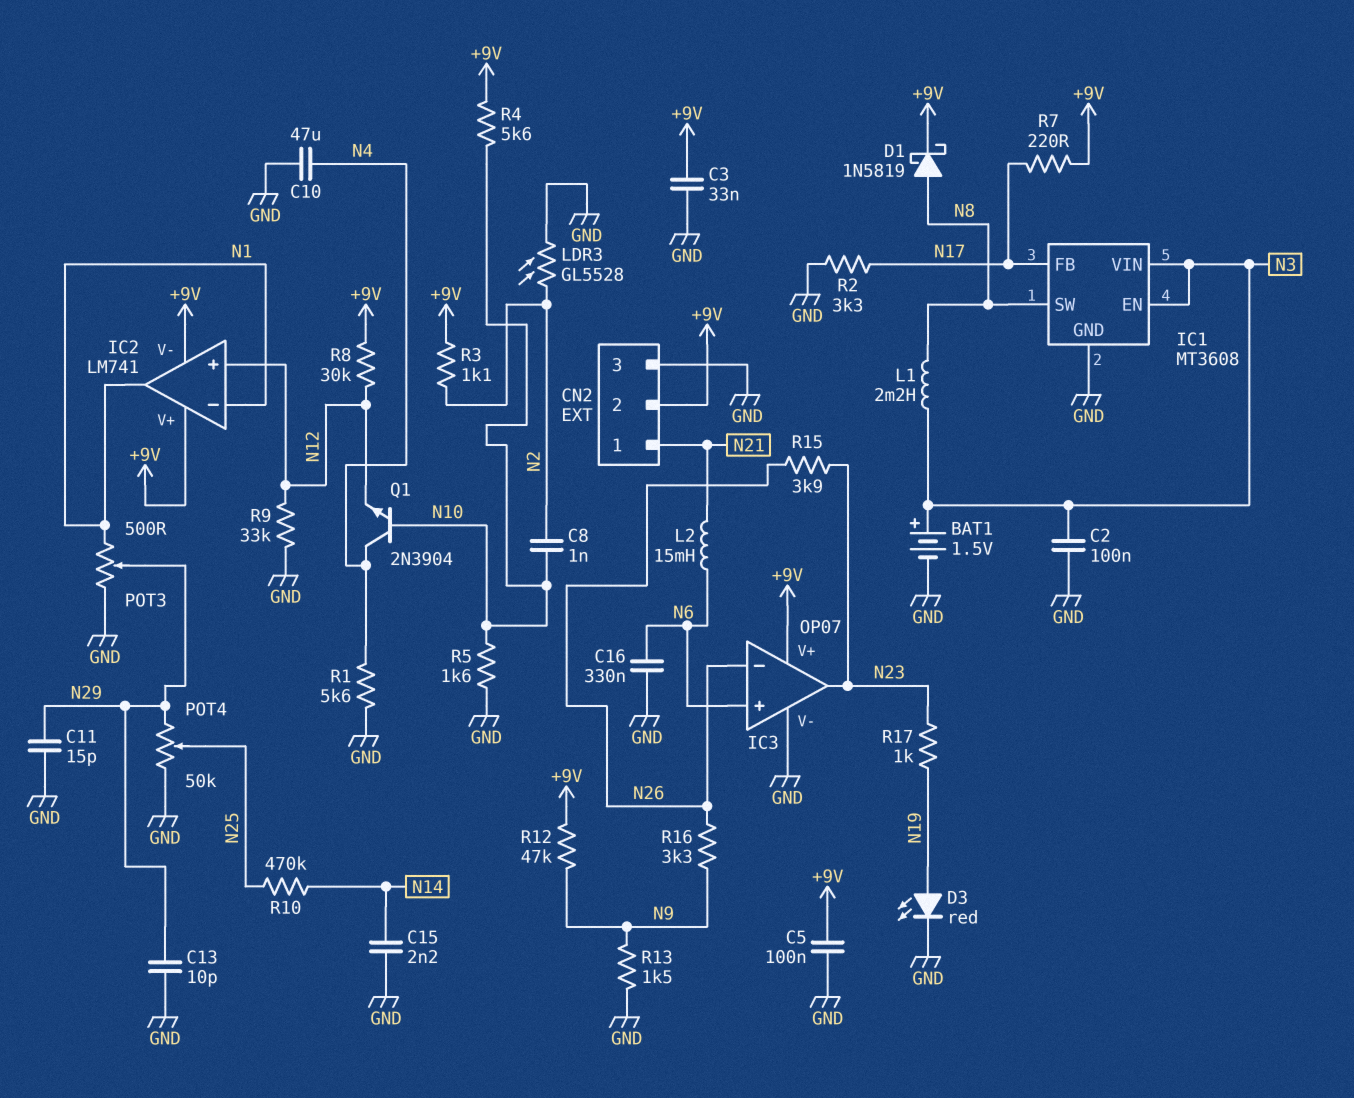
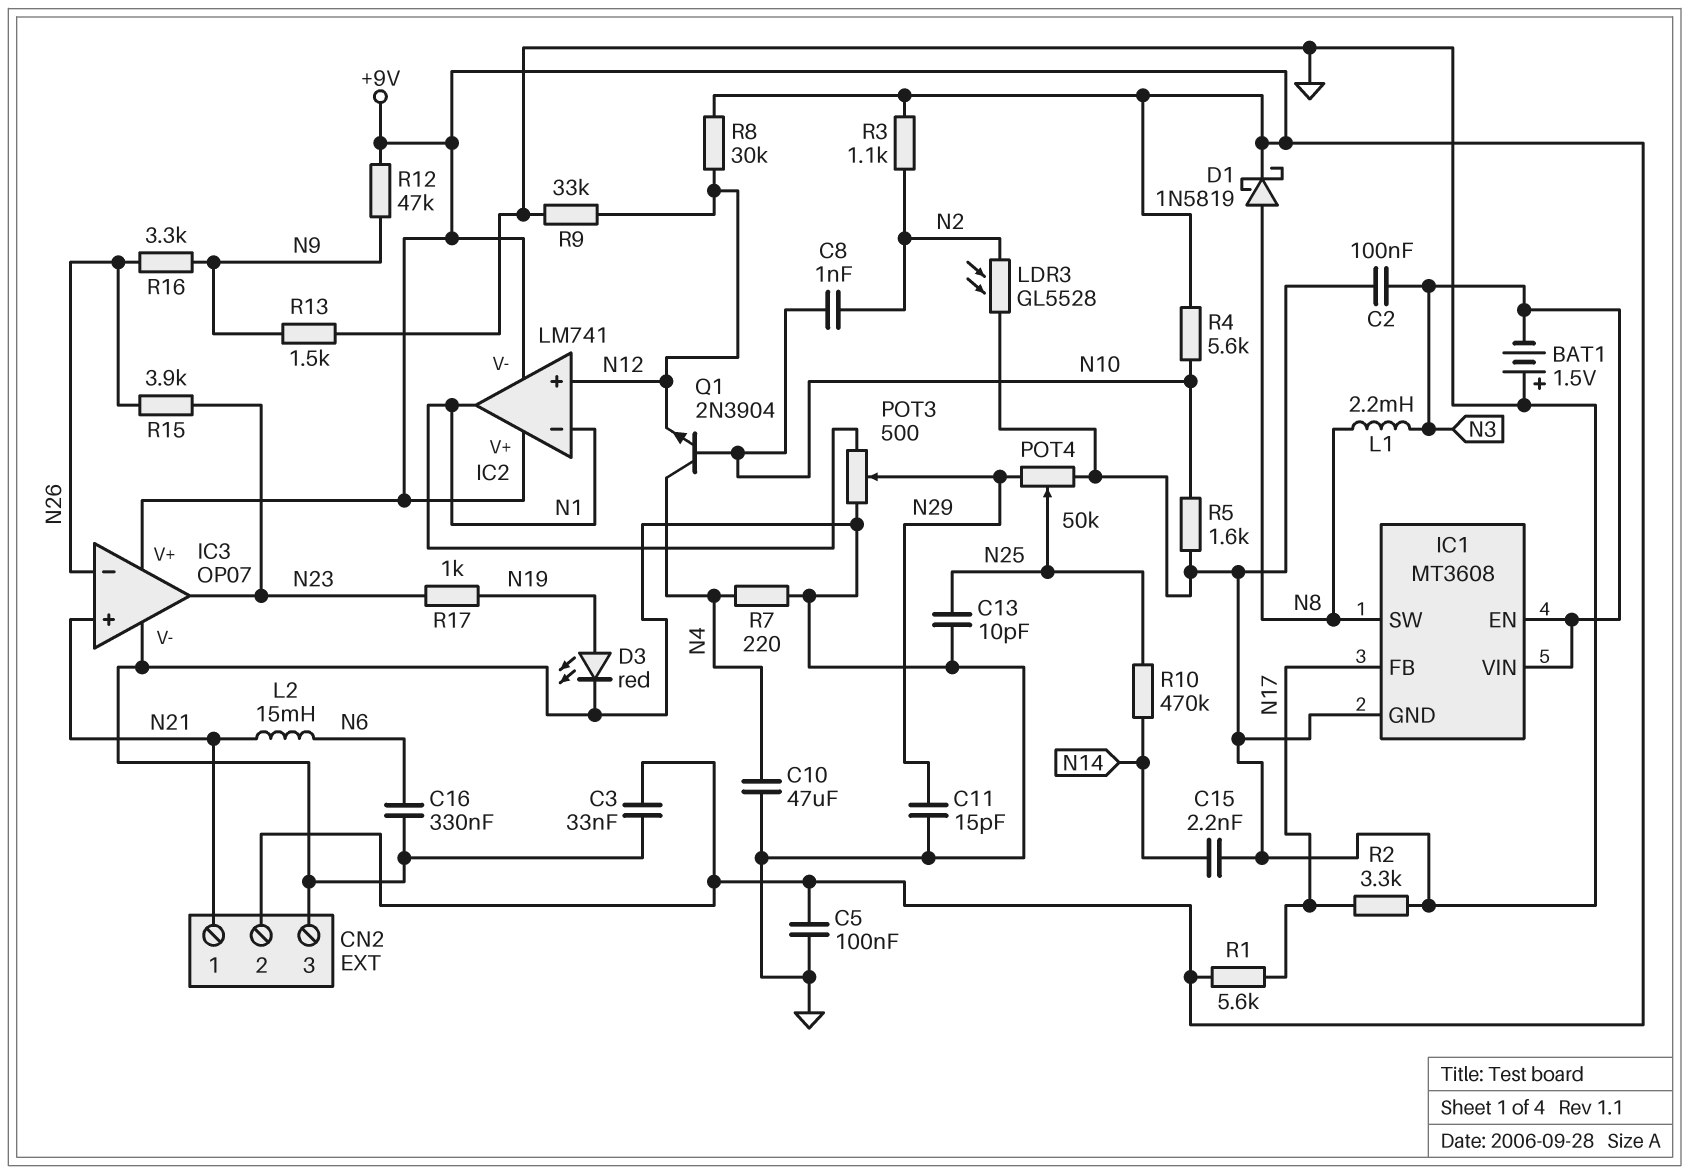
BAT1: 1.5V (plus N3, minus GND) -> 1.5V (plus GND, minus N3)
C13: 10pF (GND, N29) -> 10pF (GND, N25)
IC3 pin in+: N6 -> N21
R1: 5.6k (GND, N4) -> 5.6k (+9V, N17)
R7: 220 (+9V, N17) -> 220 (GND, N4)

